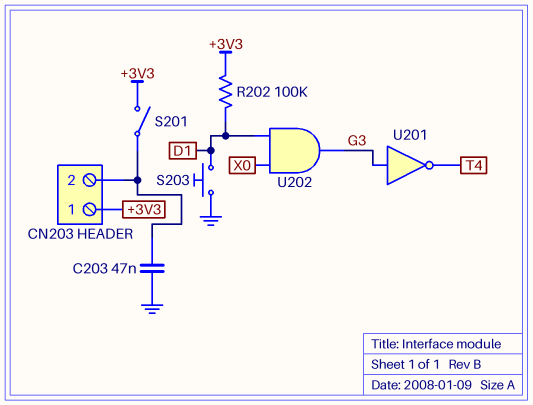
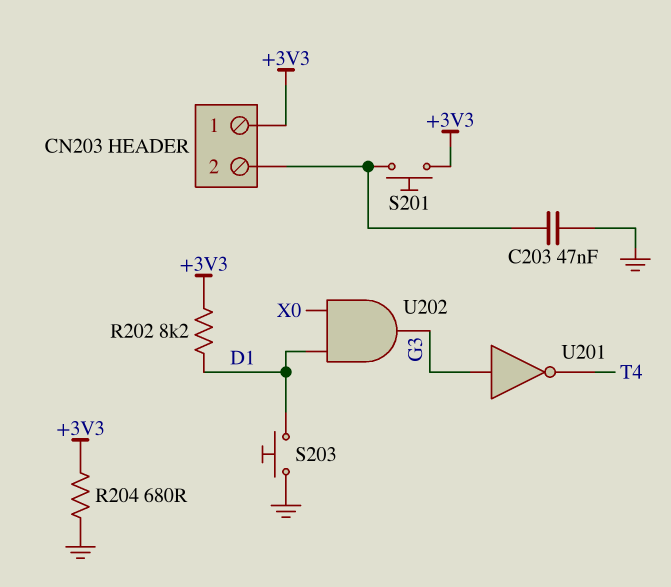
R202: 100k (+3V3, D1) -> 8.2k (+3V3, D1)
R204: none -> 680 (+3V3, GND)
S201: switch (+3V3, CN203/2) -> button (+3V3, CN203/2)

